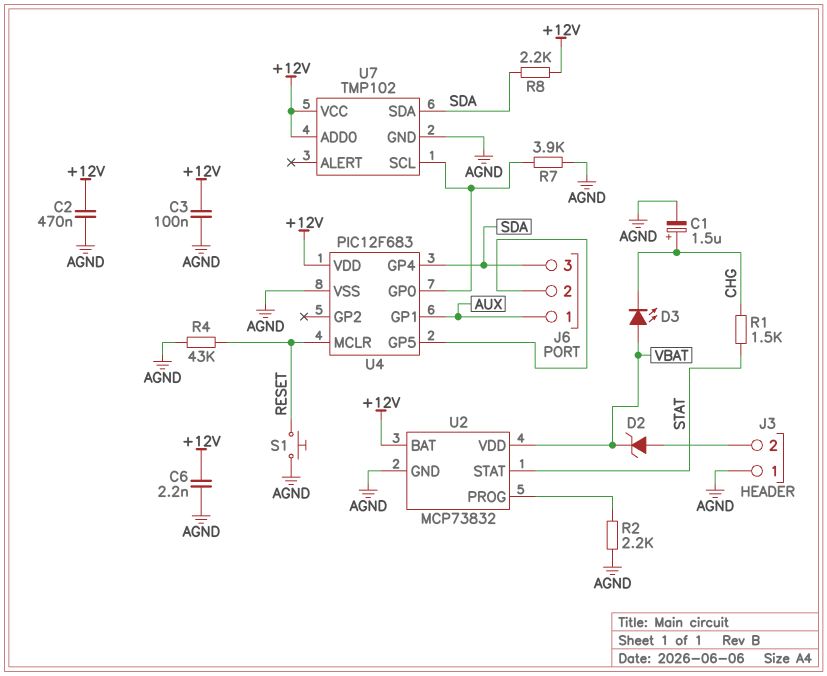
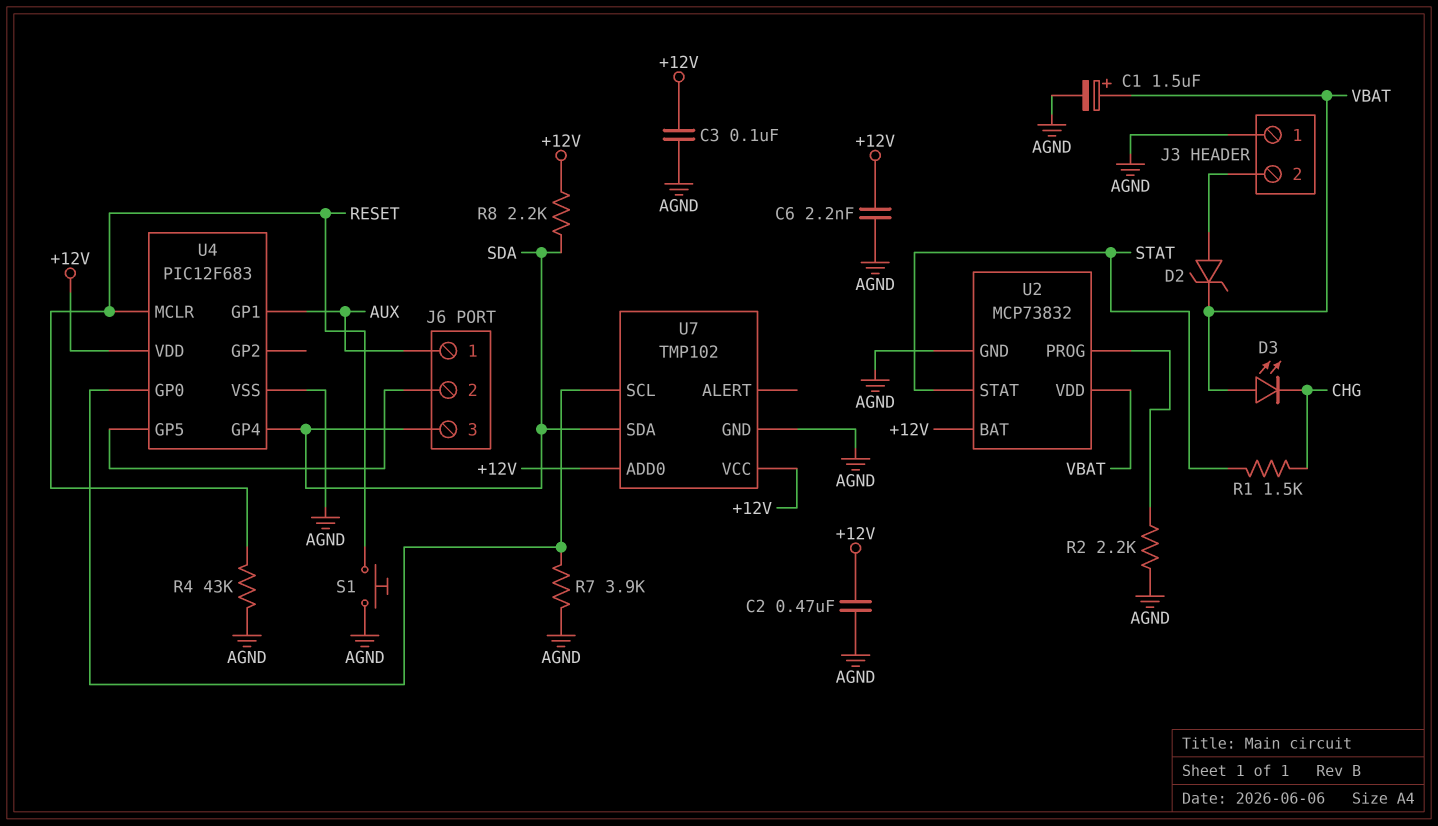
C1: 1.5uF (plus CHG, minus AGND) -> 1.5uF (plus VBAT, minus AGND)

